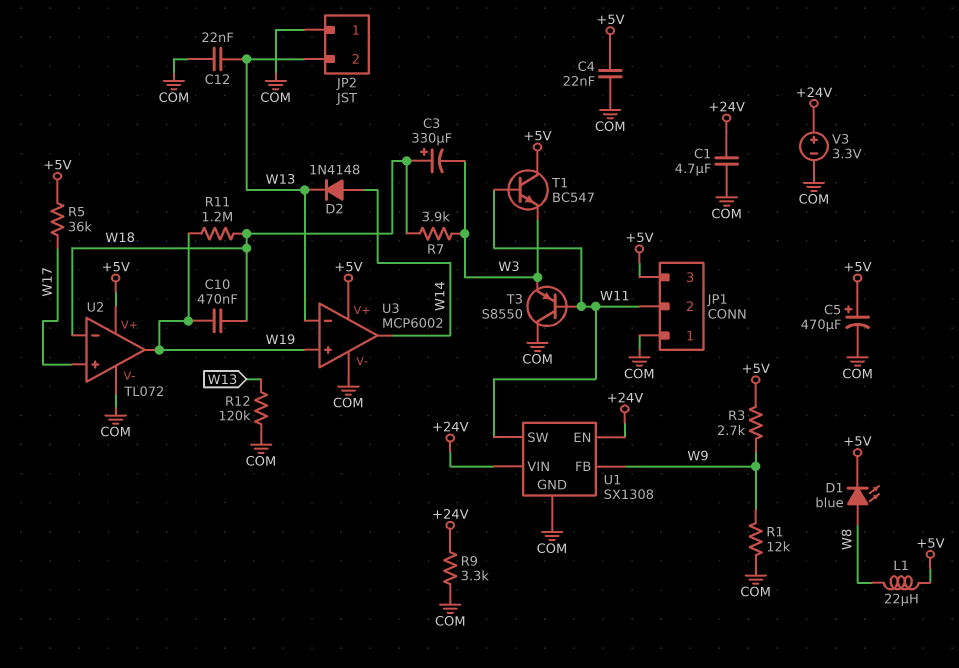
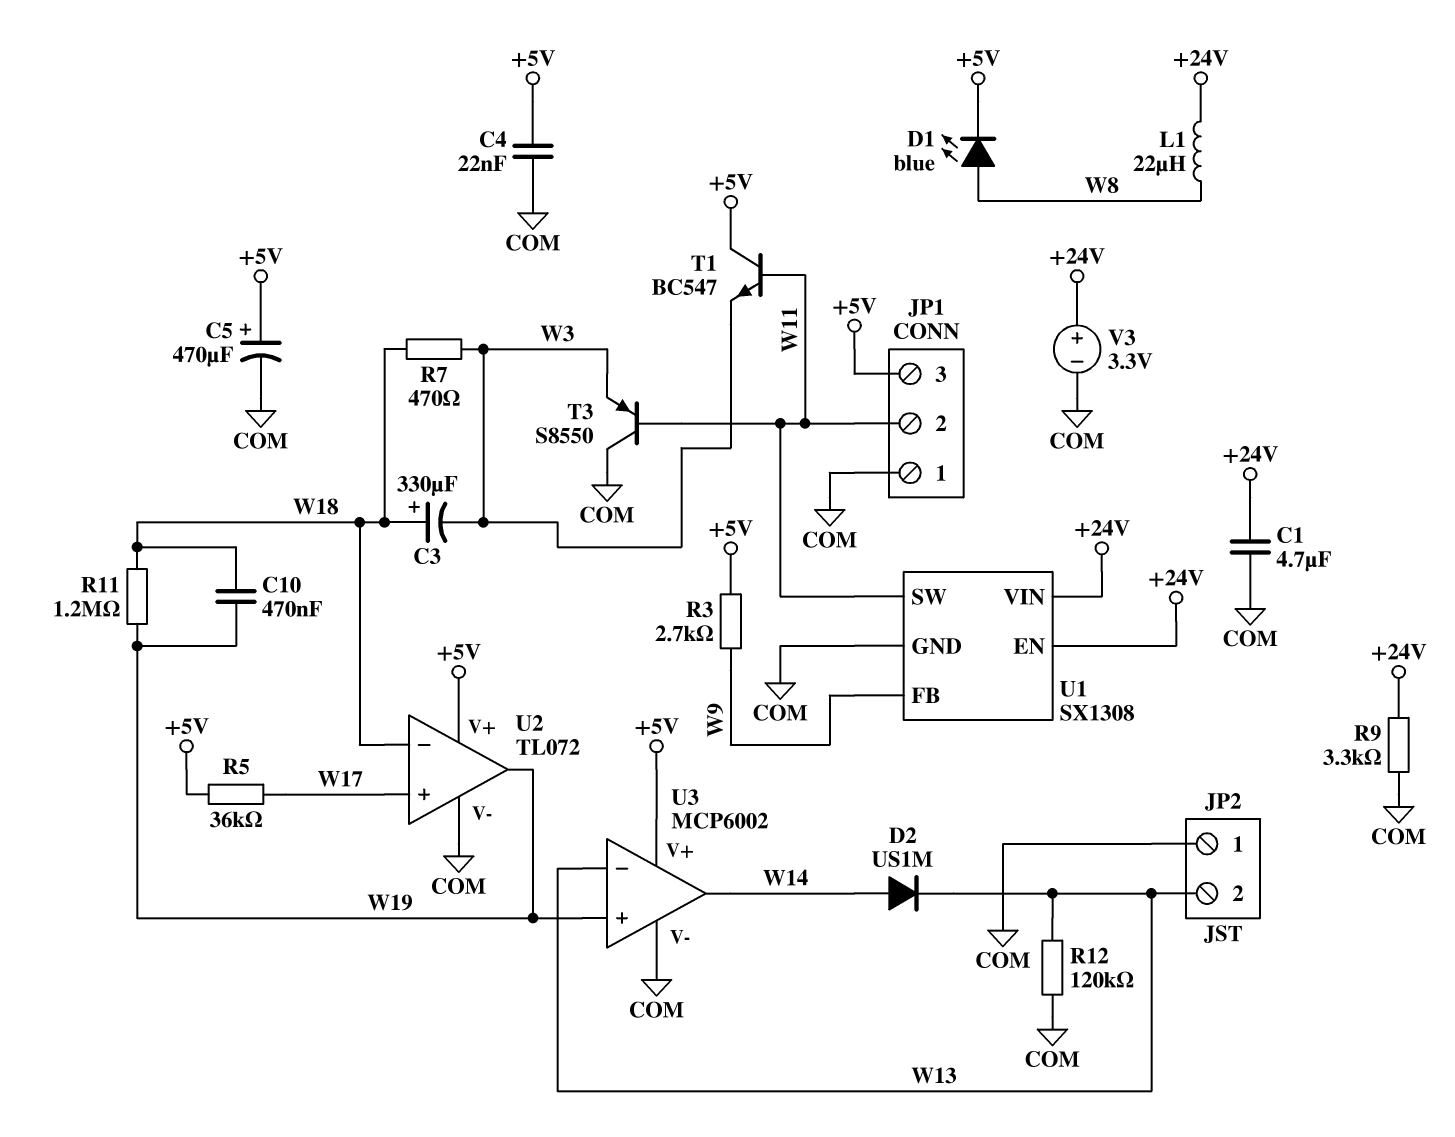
C12: 22nF (COM, W13) -> none
D2: diode 1N4148 (A W14, K W13) -> diode US1M (A W14, K W13)
L1: 22uH (+5V, W8) -> 22uH (+24V, W8)
R1: 12k (COM, W9) -> none
R7: 3.9k (W3, W18) -> 470 (W3, W18)

